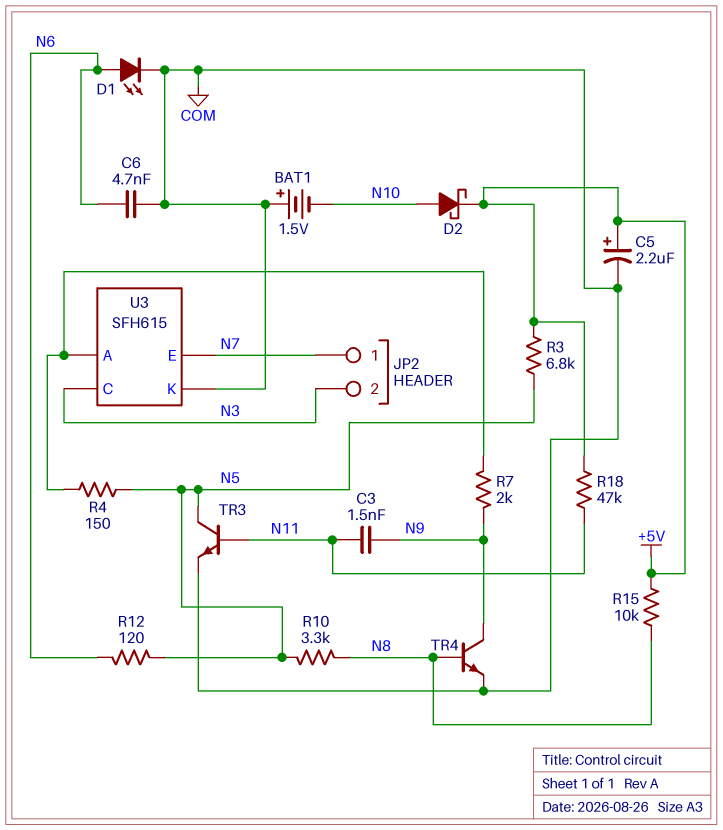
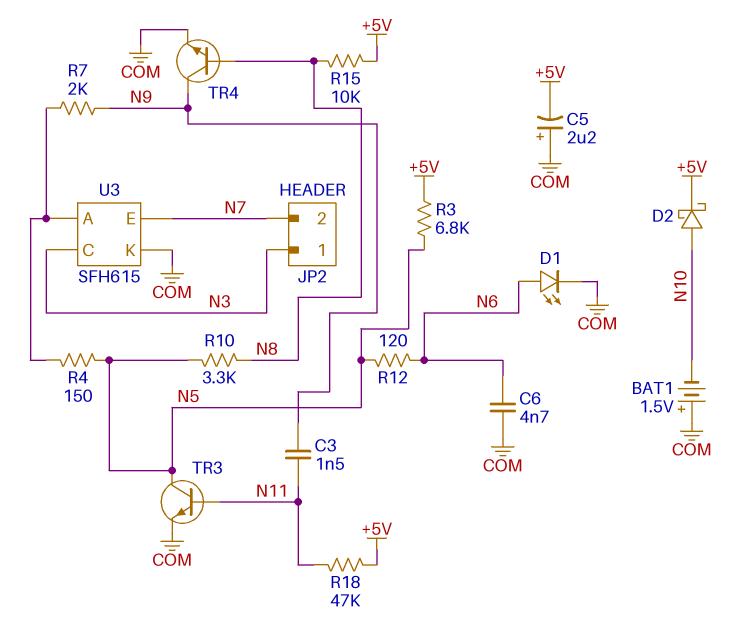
C5: 2.2uF (plus +5V, minus COM) -> 2.2uF (plus COM, minus +5V)
JP2 pin 1: N7 -> N3
JP2 pin 2: N3 -> N7

